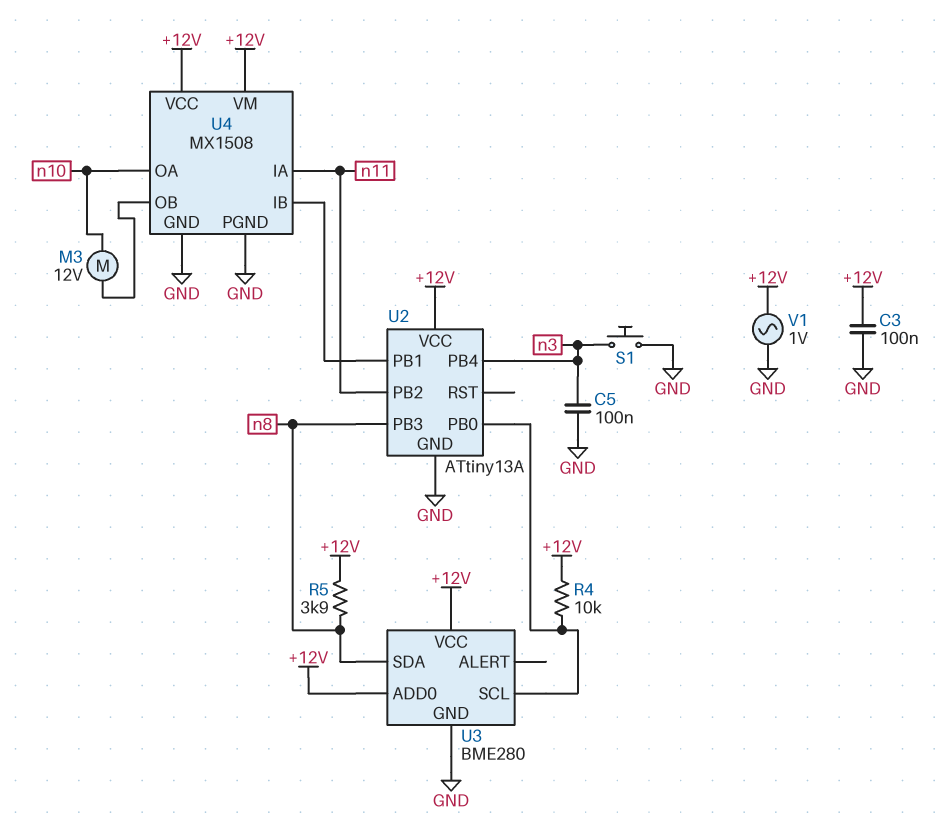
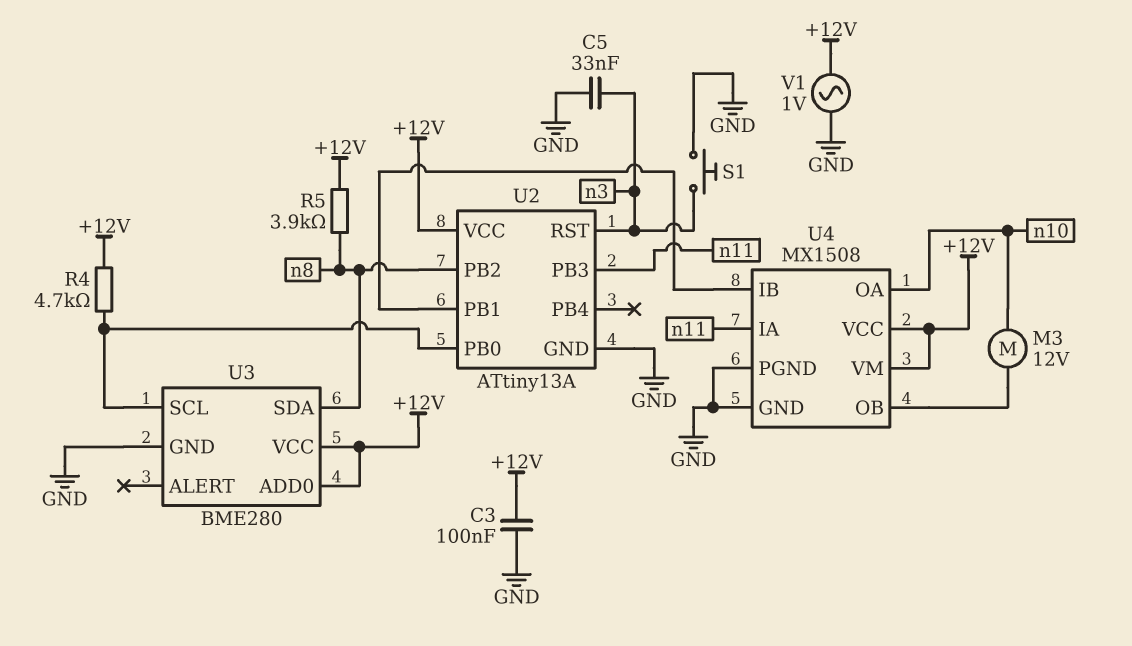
C5: 100nF (GND, n3) -> 33nF (GND, n3)
R4: 10k (+12V, U2/PB0) -> 4.7k (+12V, U2/PB0)
U2 pin PB2: n11 -> n8
U2 pin PB3: n8 -> n11
U2 pin PB4: n3 -> none
U2 pin RST: none -> n3

